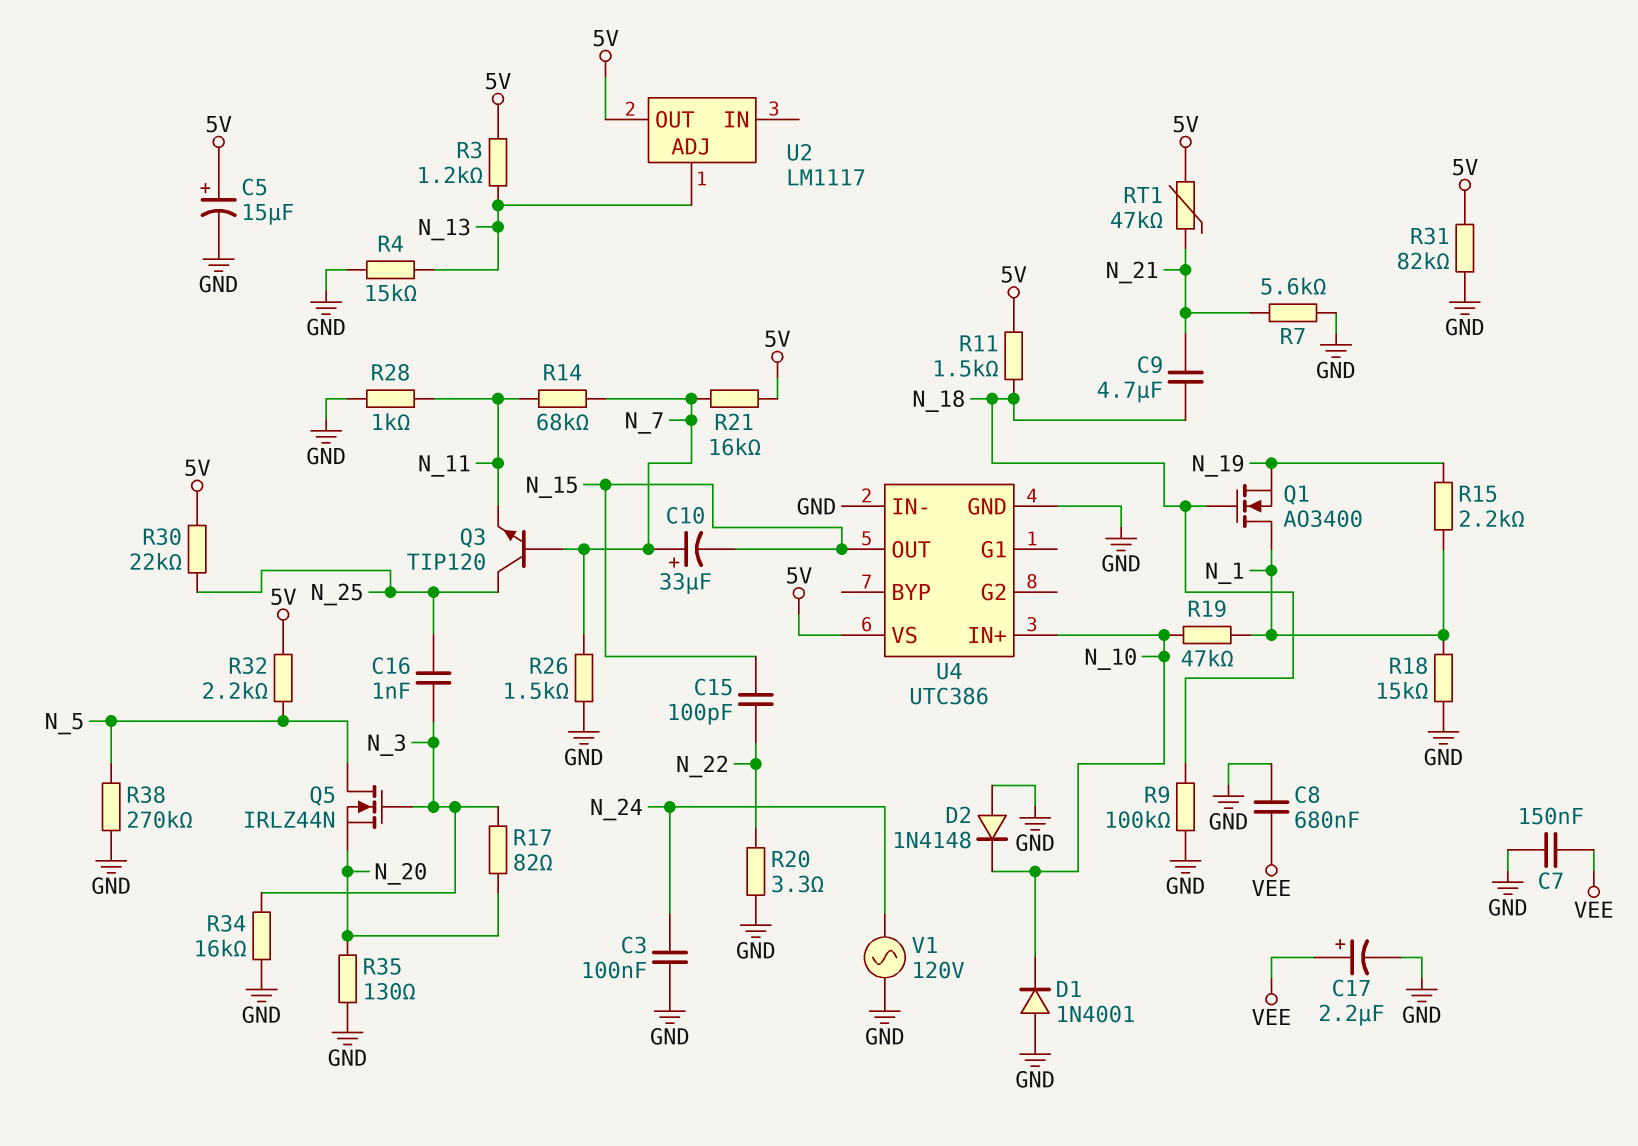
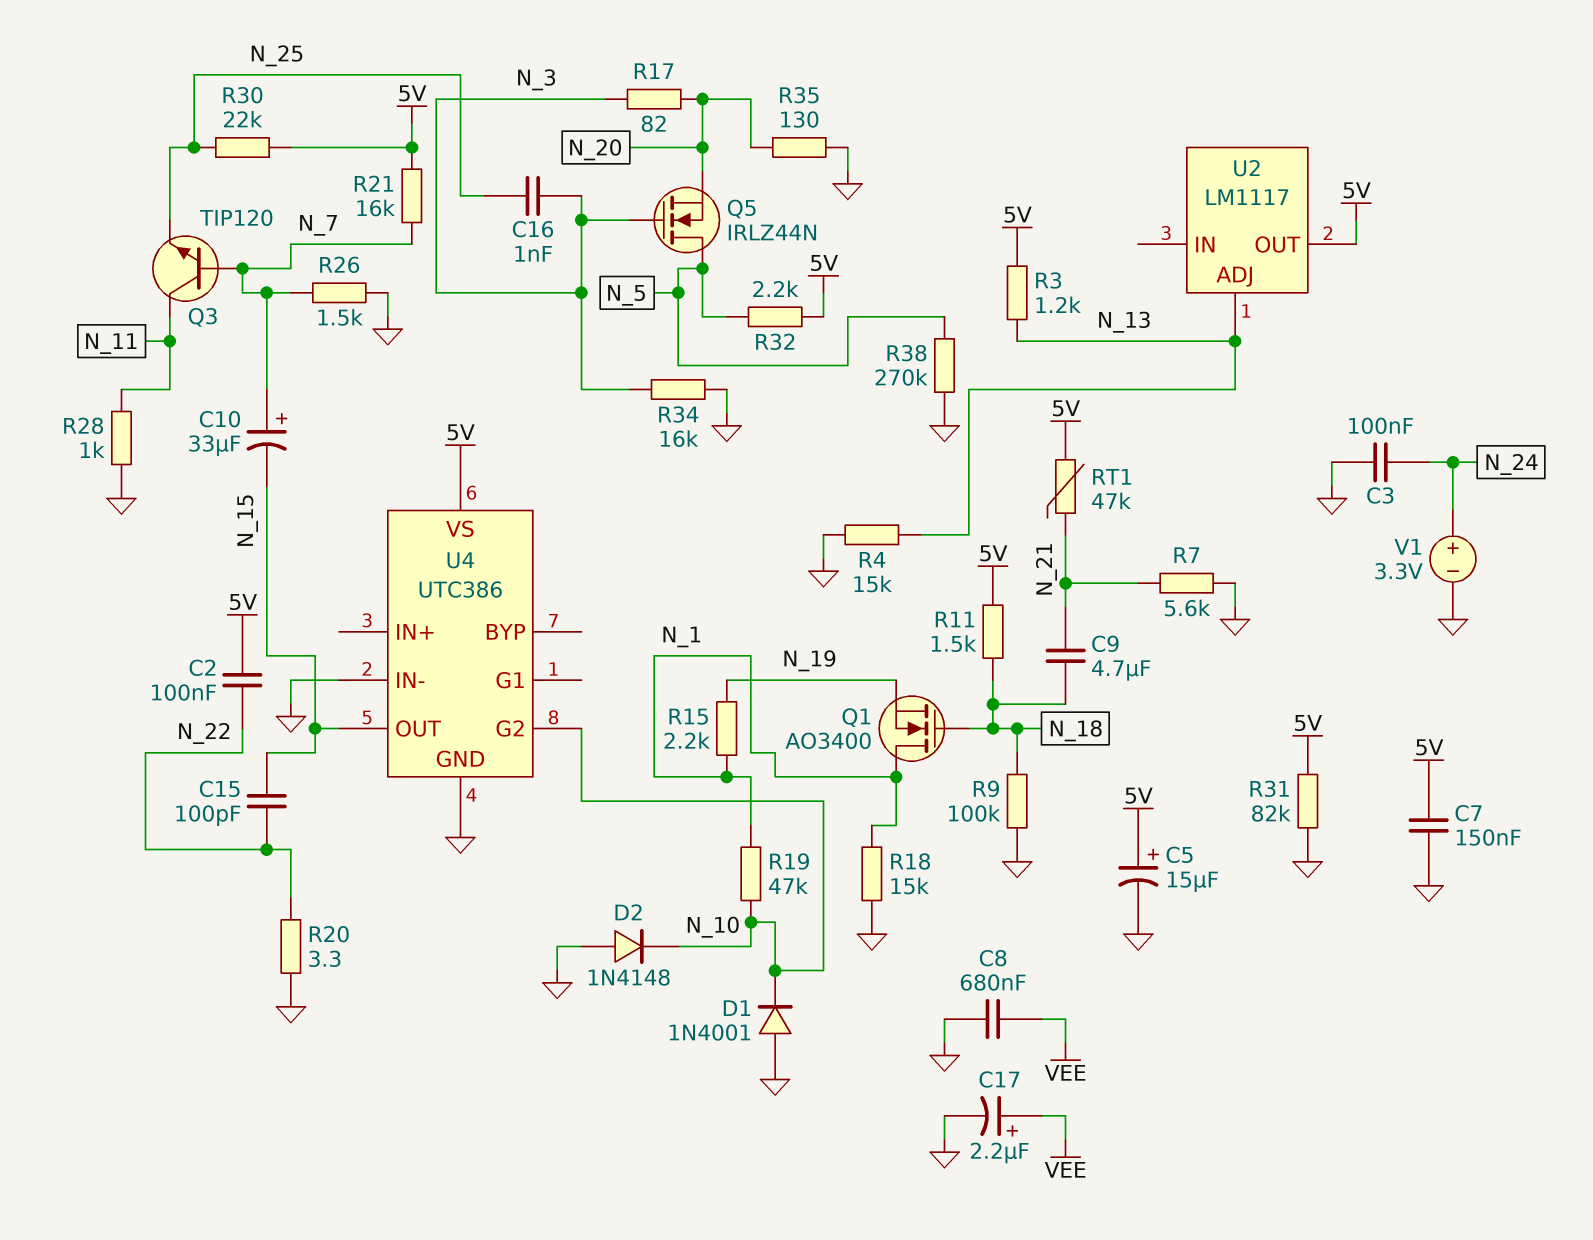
C2: none -> 100nF (5V, N_22)
C7: 150nF (GND, VEE) -> 150nF (5V, GND)
Q3: NPN TIP120 (B N_7, C N_25, E N_11) -> NPN TIP120 (B N_7, C N_11, E N_25)
R14: 68k (N_7, N_11) -> none
U4 pin G2: none -> N_10
U4 pin IN+: N_10 -> none
V1: AC 120V (GND, N_24) -> 3.3V (plus N_24, minus GND)

